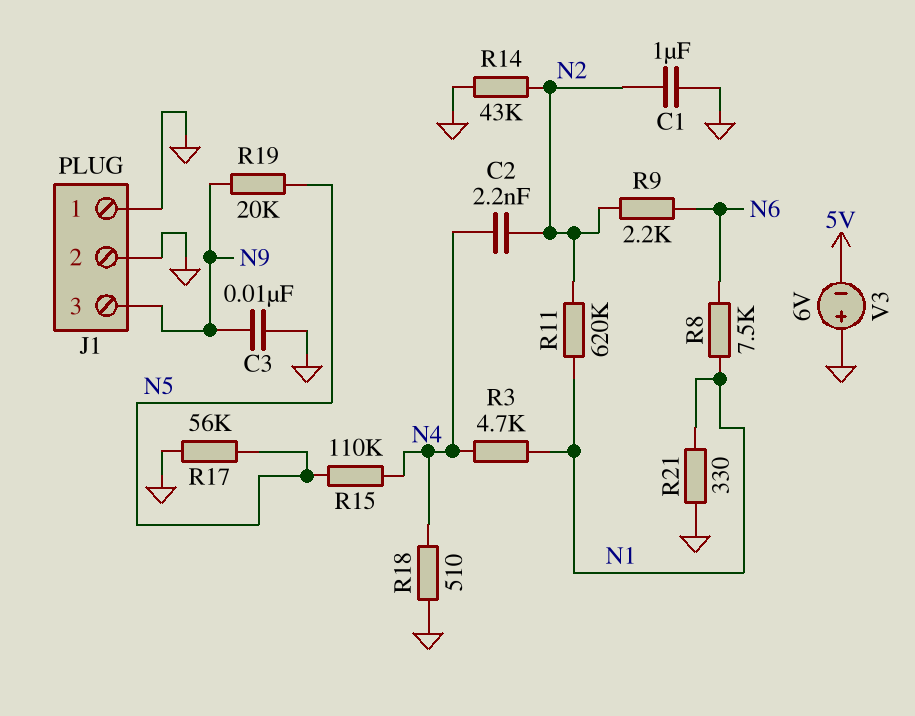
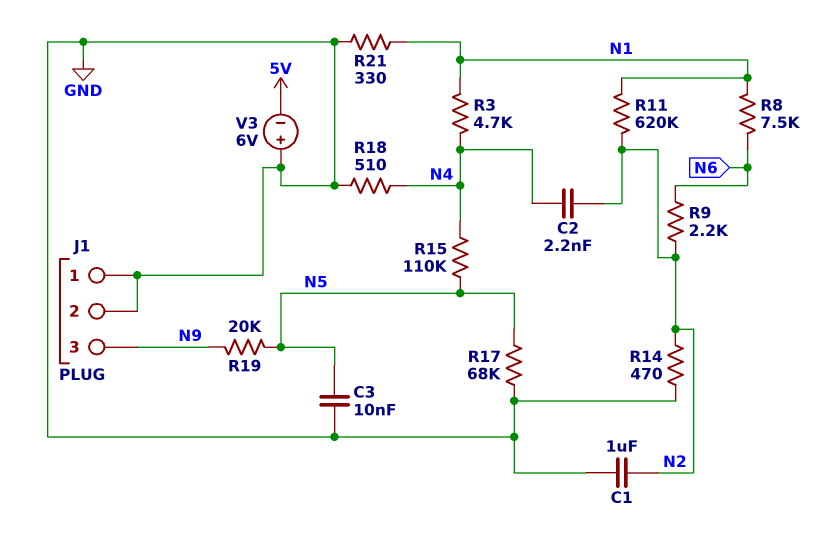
C3: 10nF (GND, N9) -> 10nF (GND, N5)
R14: 43k (GND, N2) -> 470 (GND, N2)
R17: 56k (GND, N5) -> 68k (GND, N5)

